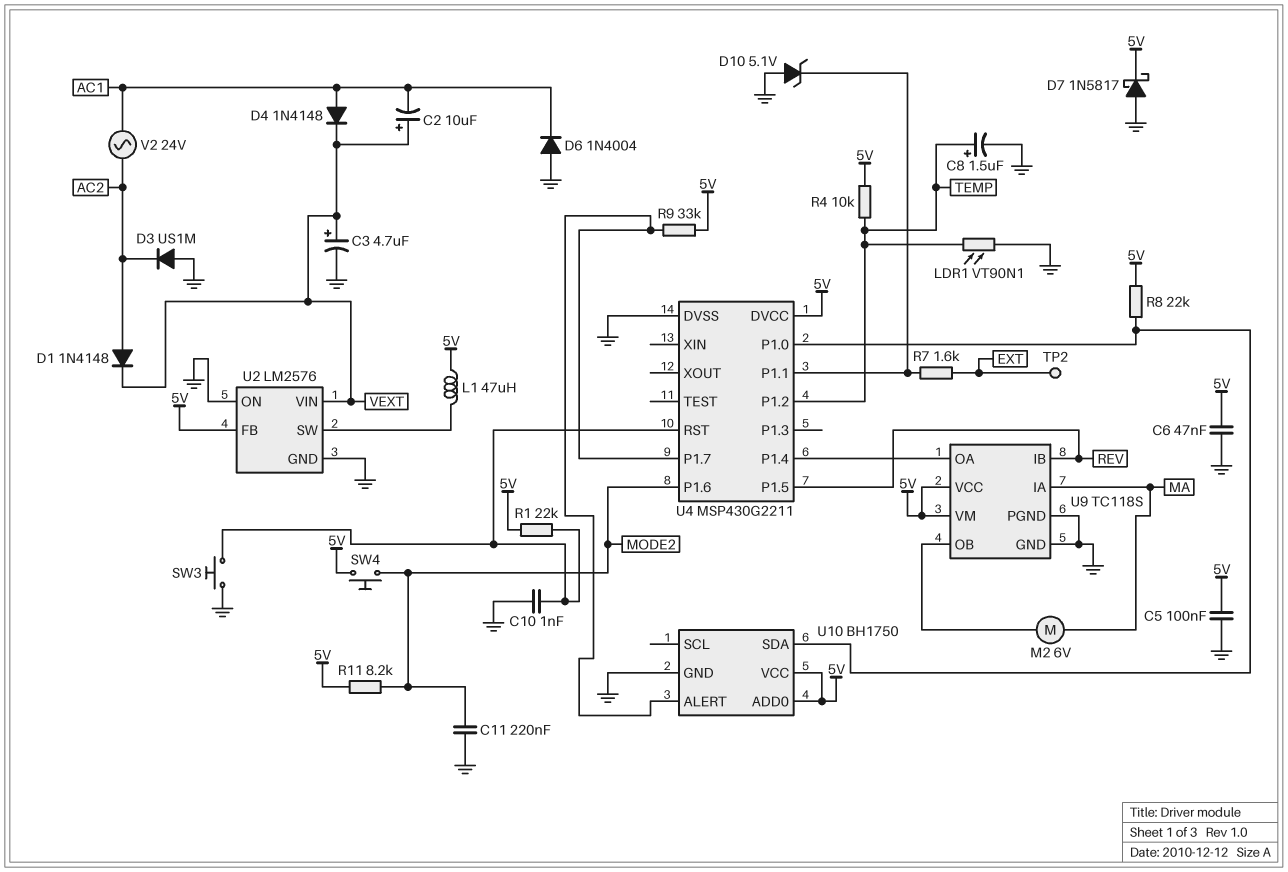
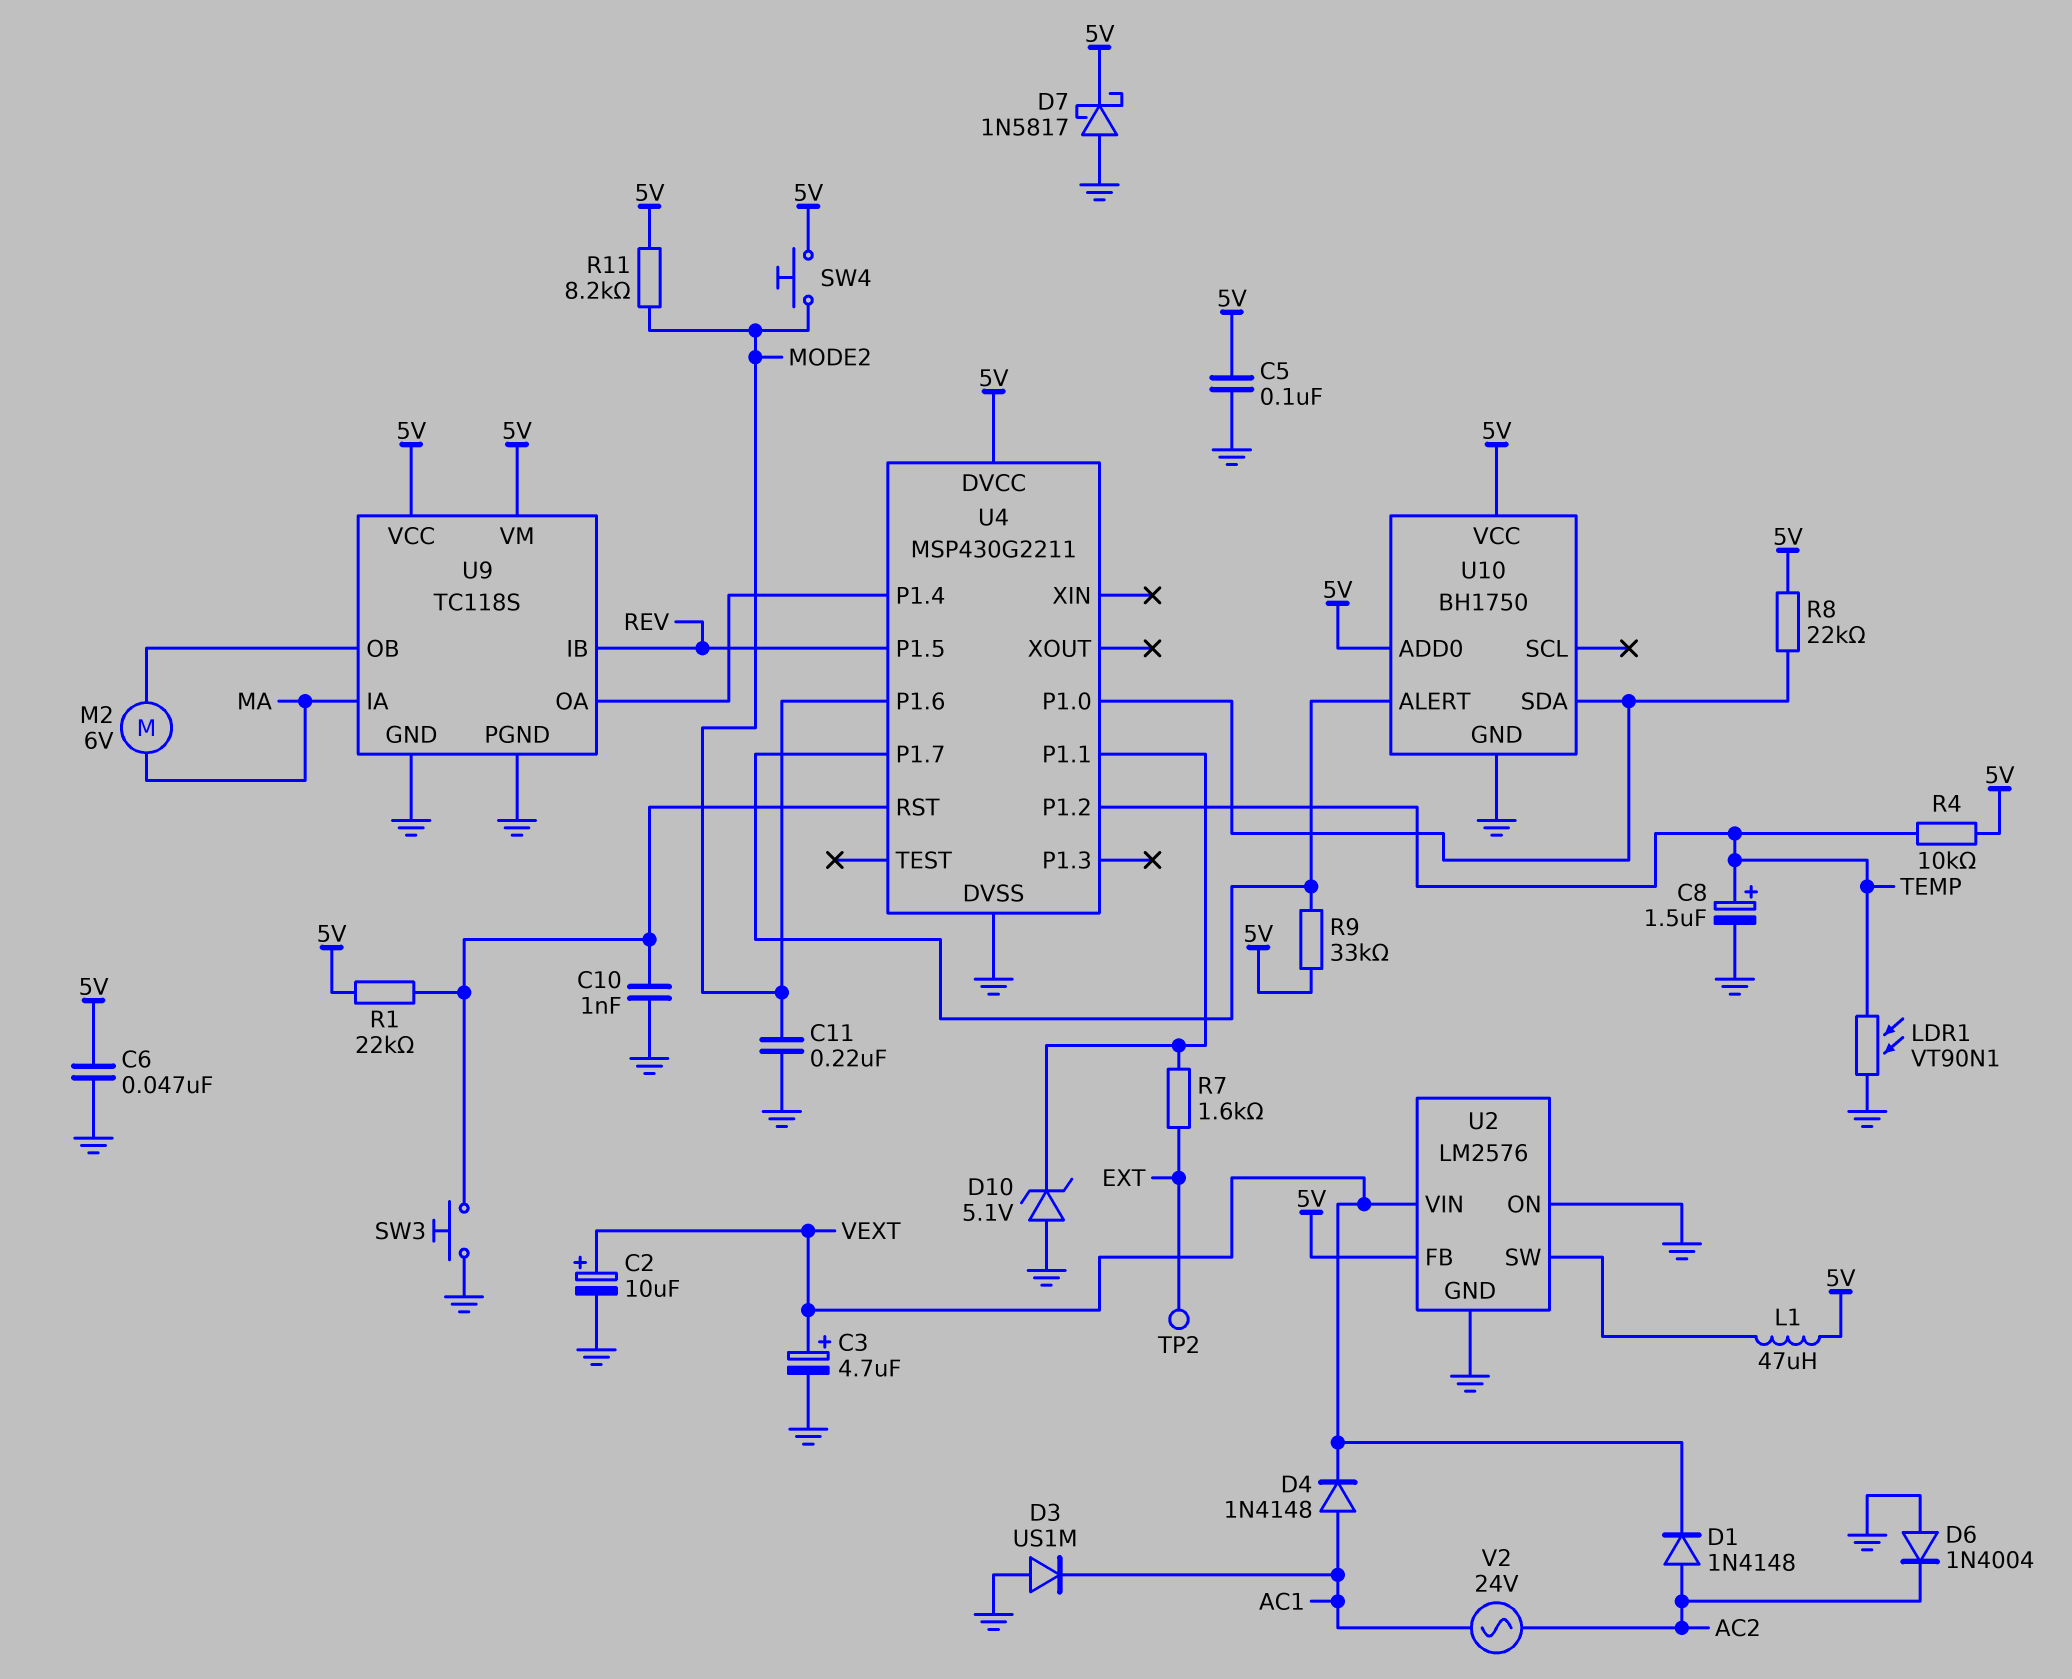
C2: 10uF (plus VEXT, minus AC1) -> 10uF (plus VEXT, minus GND)
D3: diode US1M (A GND, K AC2) -> diode US1M (A GND, K AC1)
D6: diode 1N4004 (A GND, K AC1) -> diode 1N4004 (A GND, K AC2)

